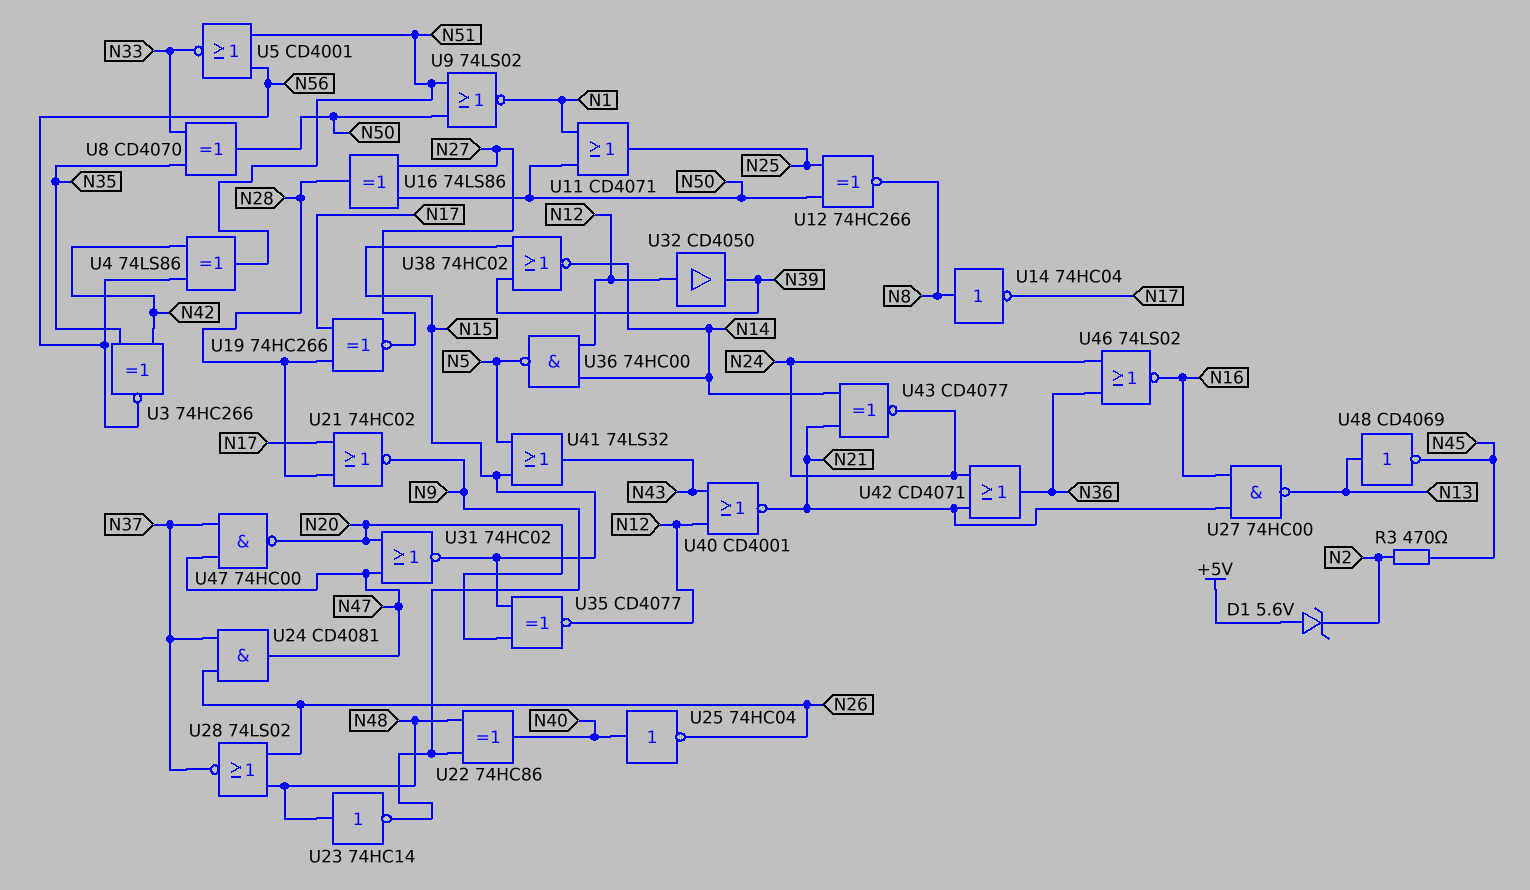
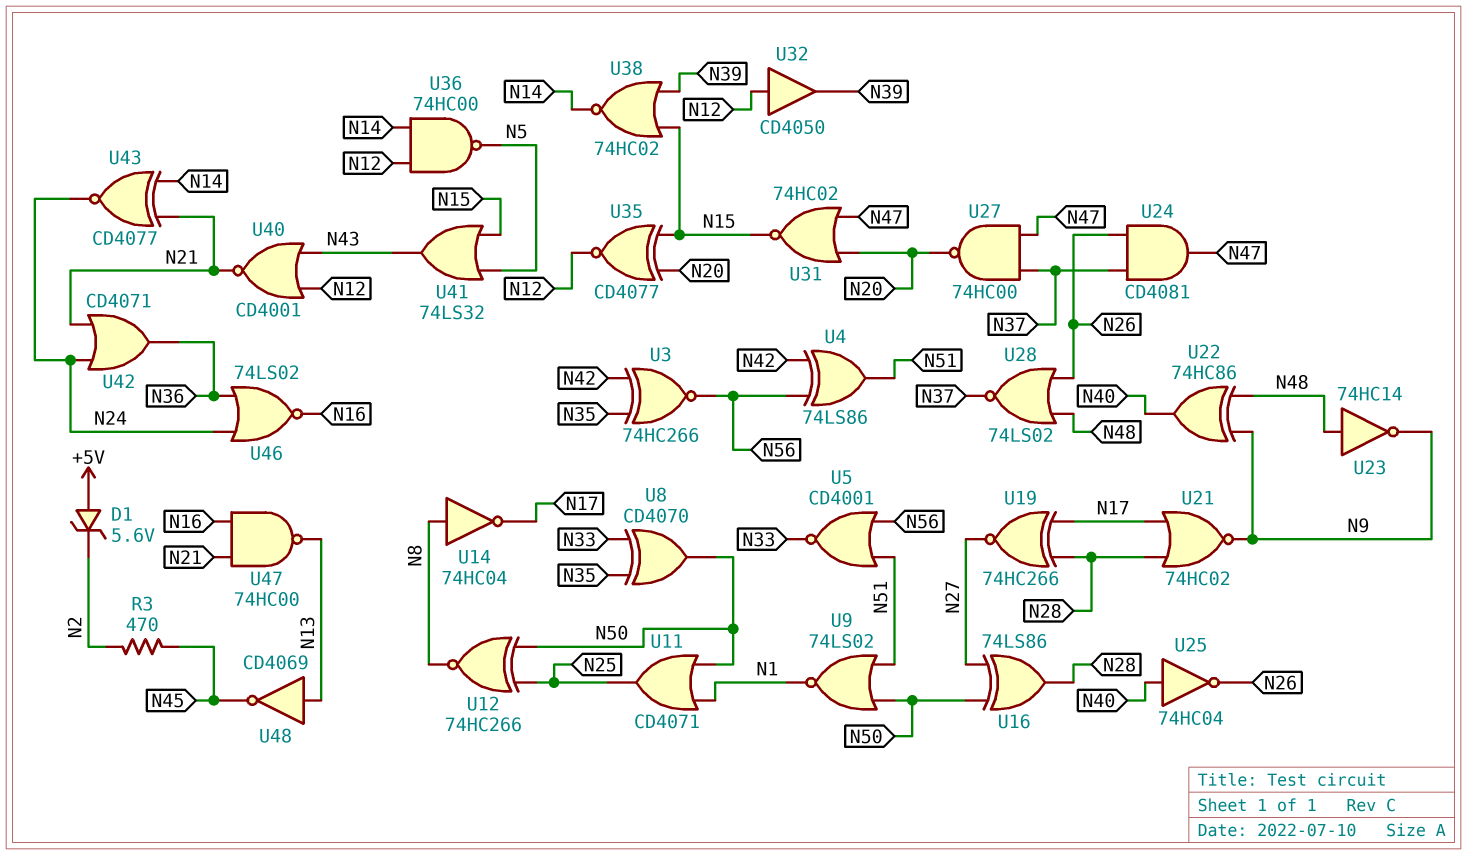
U27: NAND 74HC00 (in N16, in N21, out N13) -> NAND 74HC00 (in N37, in N47, out N20)
U47: NAND 74HC00 (in N37, in N47, out N20) -> NAND 74HC00 (in N16, in N21, out N13)

